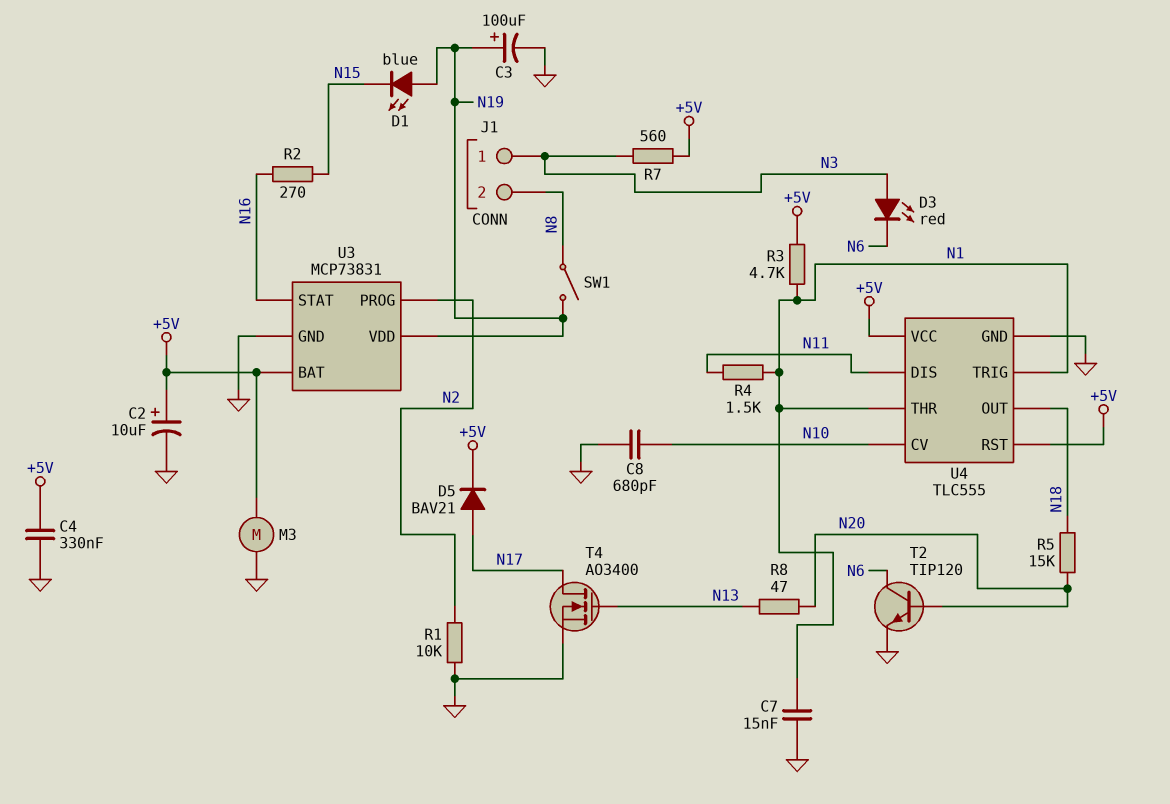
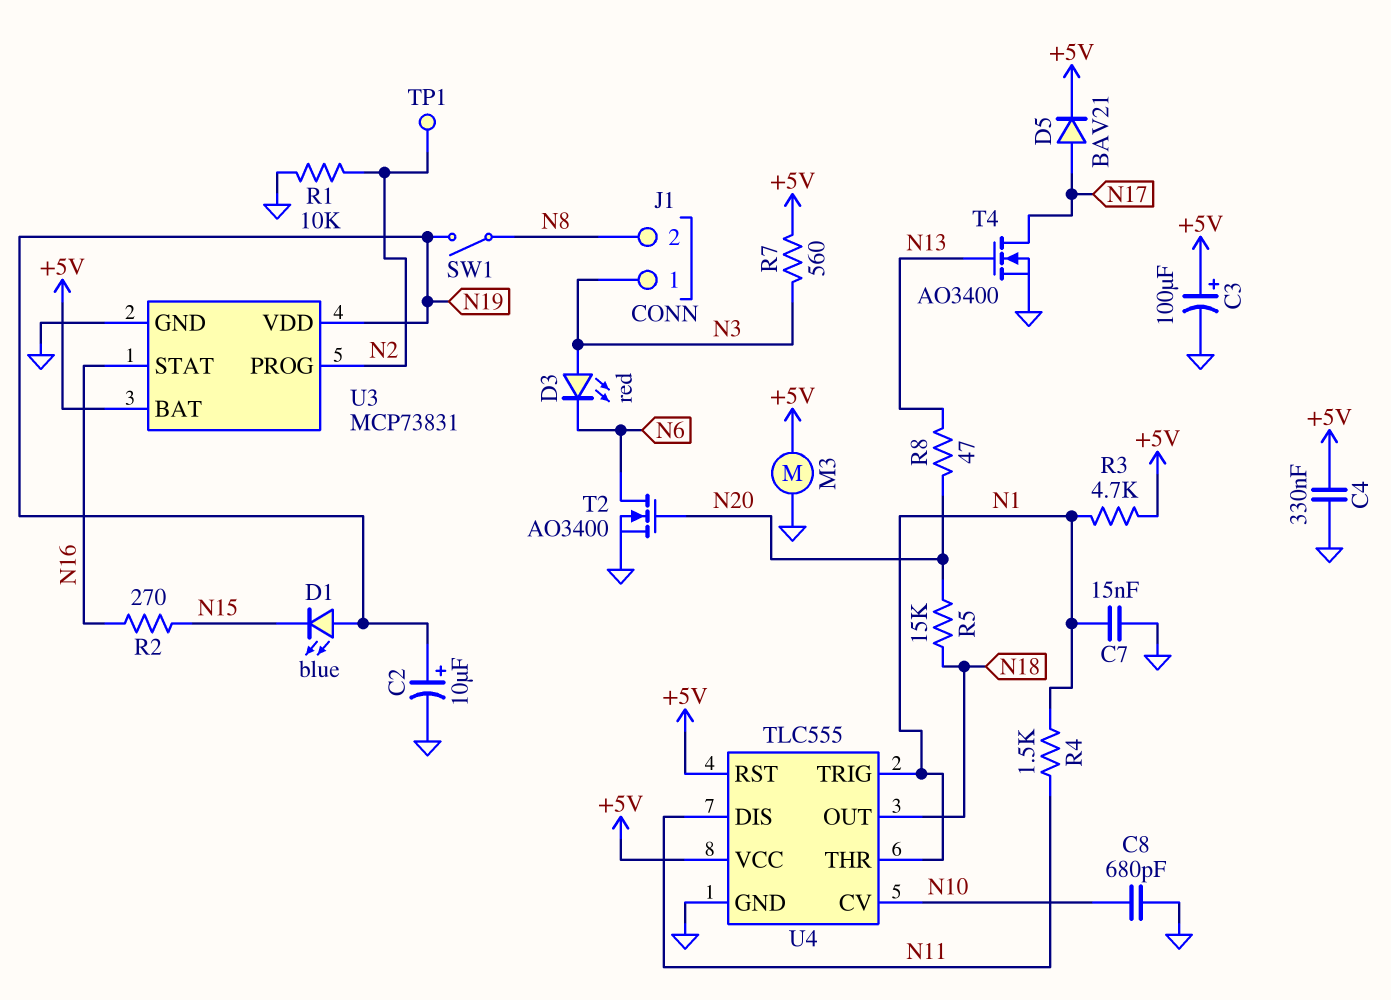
C2: 10uF (plus +5V, minus GND) -> 10uF (plus N19, minus GND)
C3: 100uF (plus N19, minus GND) -> 100uF (plus +5V, minus GND)
T2: NPN TIP120 (B N20, C N6, E GND) -> NMOS AO3400 (G N20, D N6, S GND)
TP1: none -> test point (N2)

